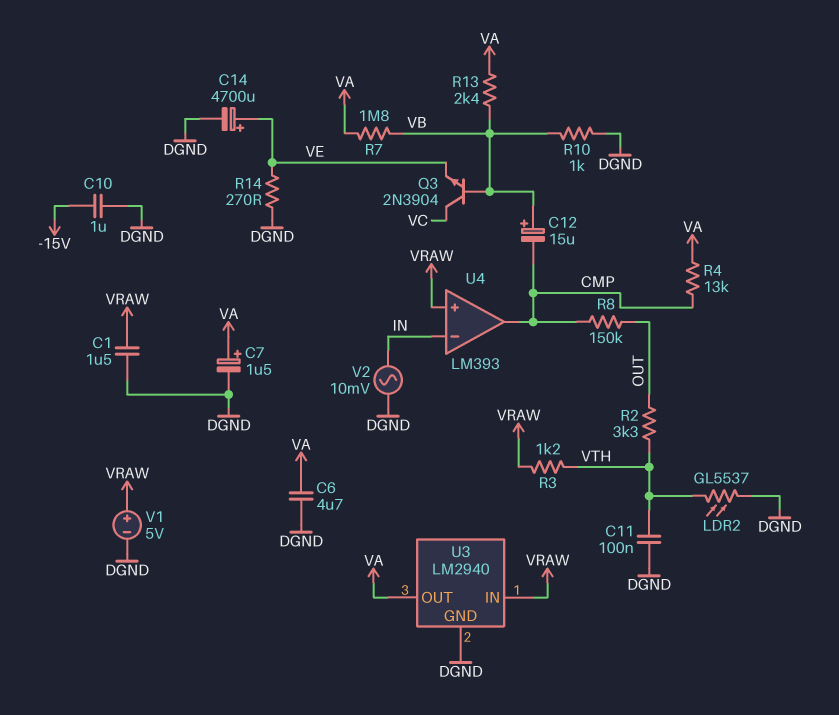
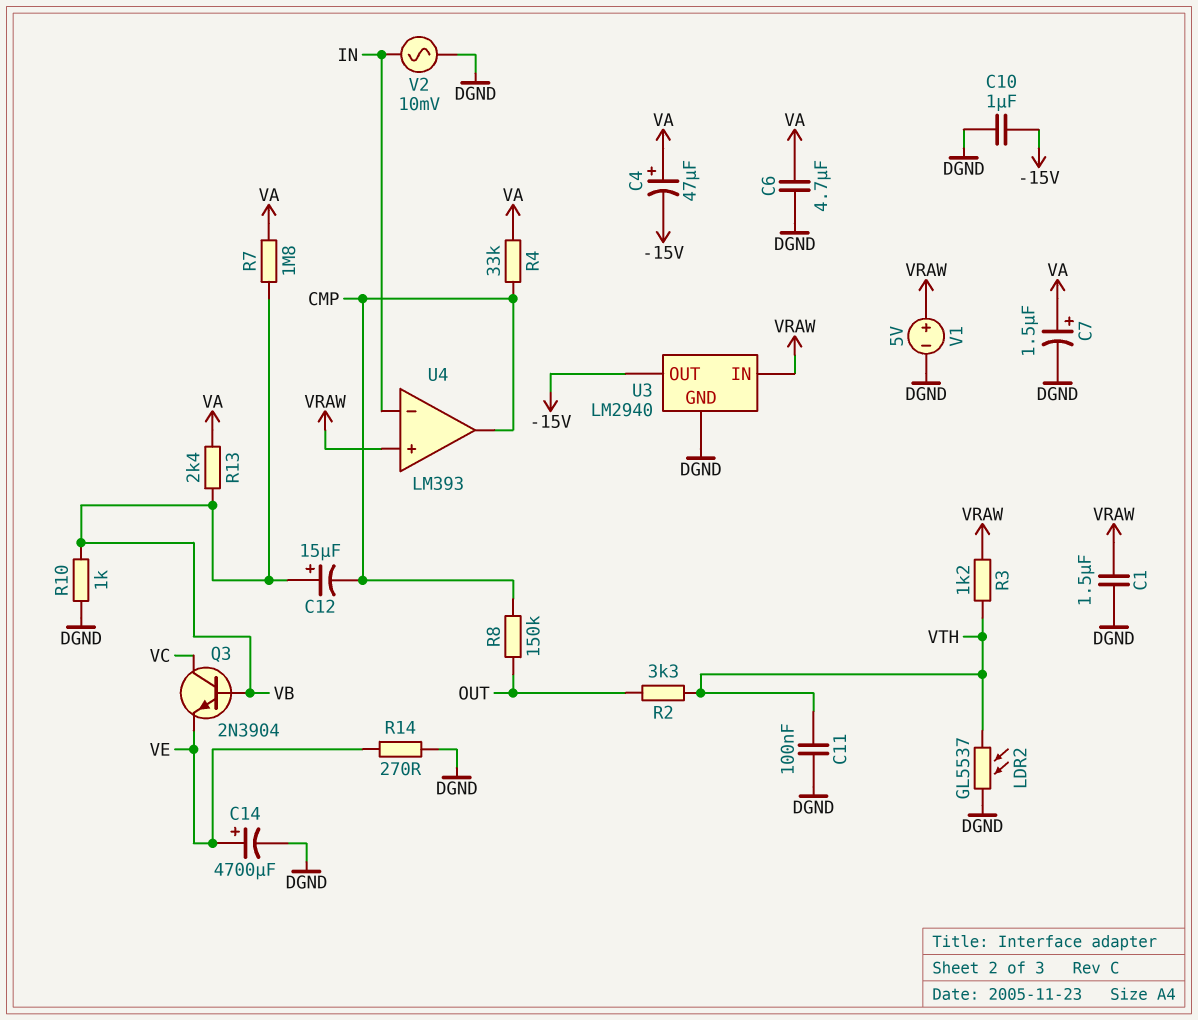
C4: none -> 47uF (plus VA, minus -15V)
R4: 13k (CMP, VA) -> 33k (CMP, VA)
U3 pin OUT: VA -> -15V

